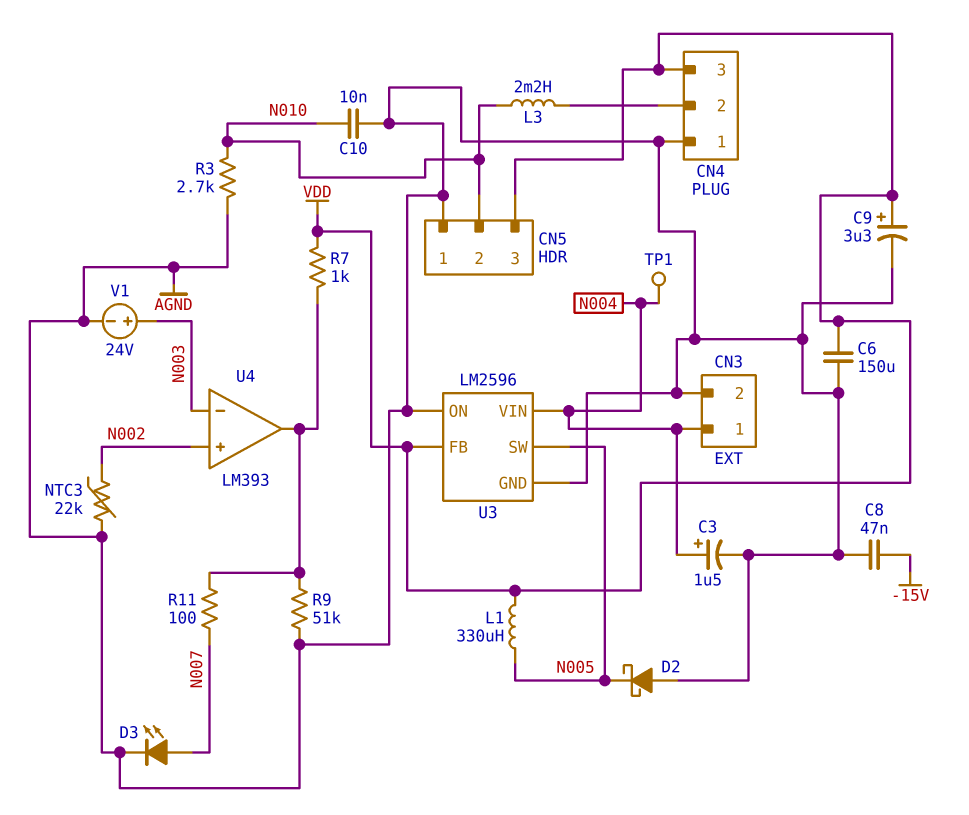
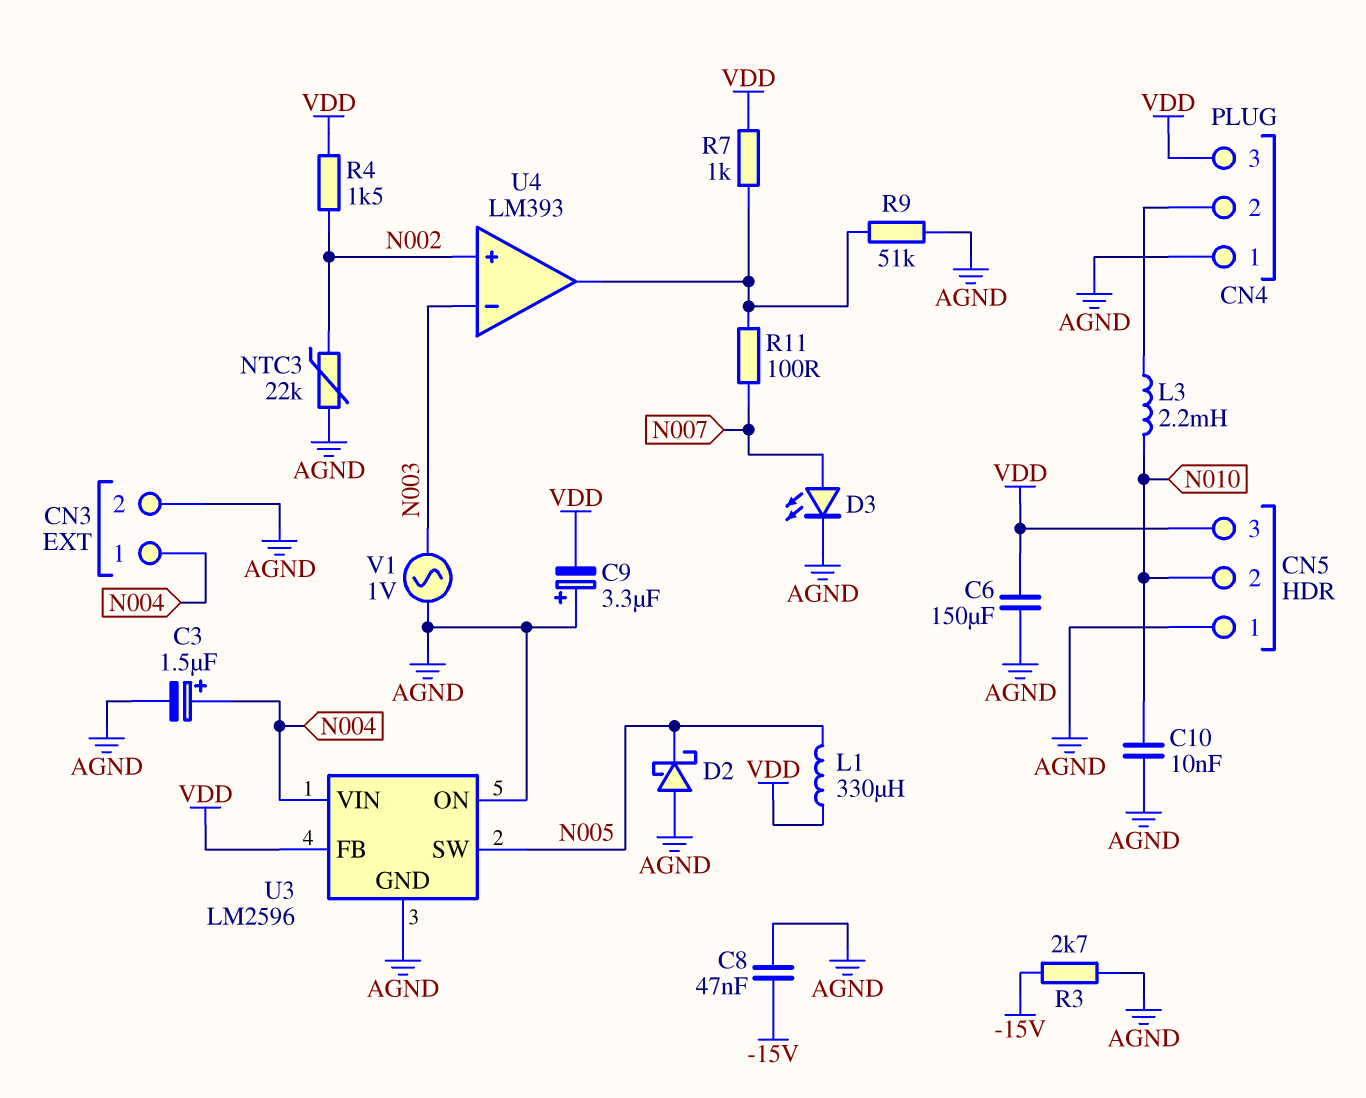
C9: 3.3uF (plus VDD, minus AGND) -> 3.3uF (plus AGND, minus VDD)
R3: 2.7k (AGND, N010) -> 2.7k (-15V, AGND)
R4: none -> 1.5k (N002, VDD)
TP1: test point (N004) -> none
V1: 24V (plus N003, minus AGND) -> AC 1V (AGND, N003)

